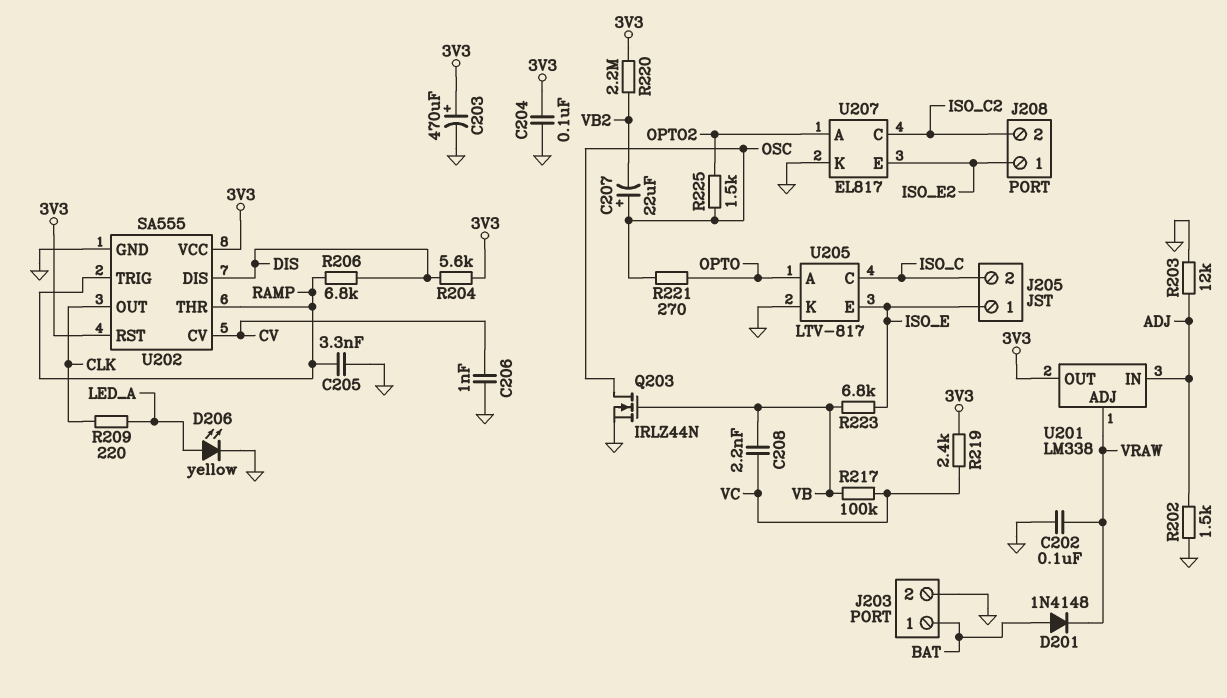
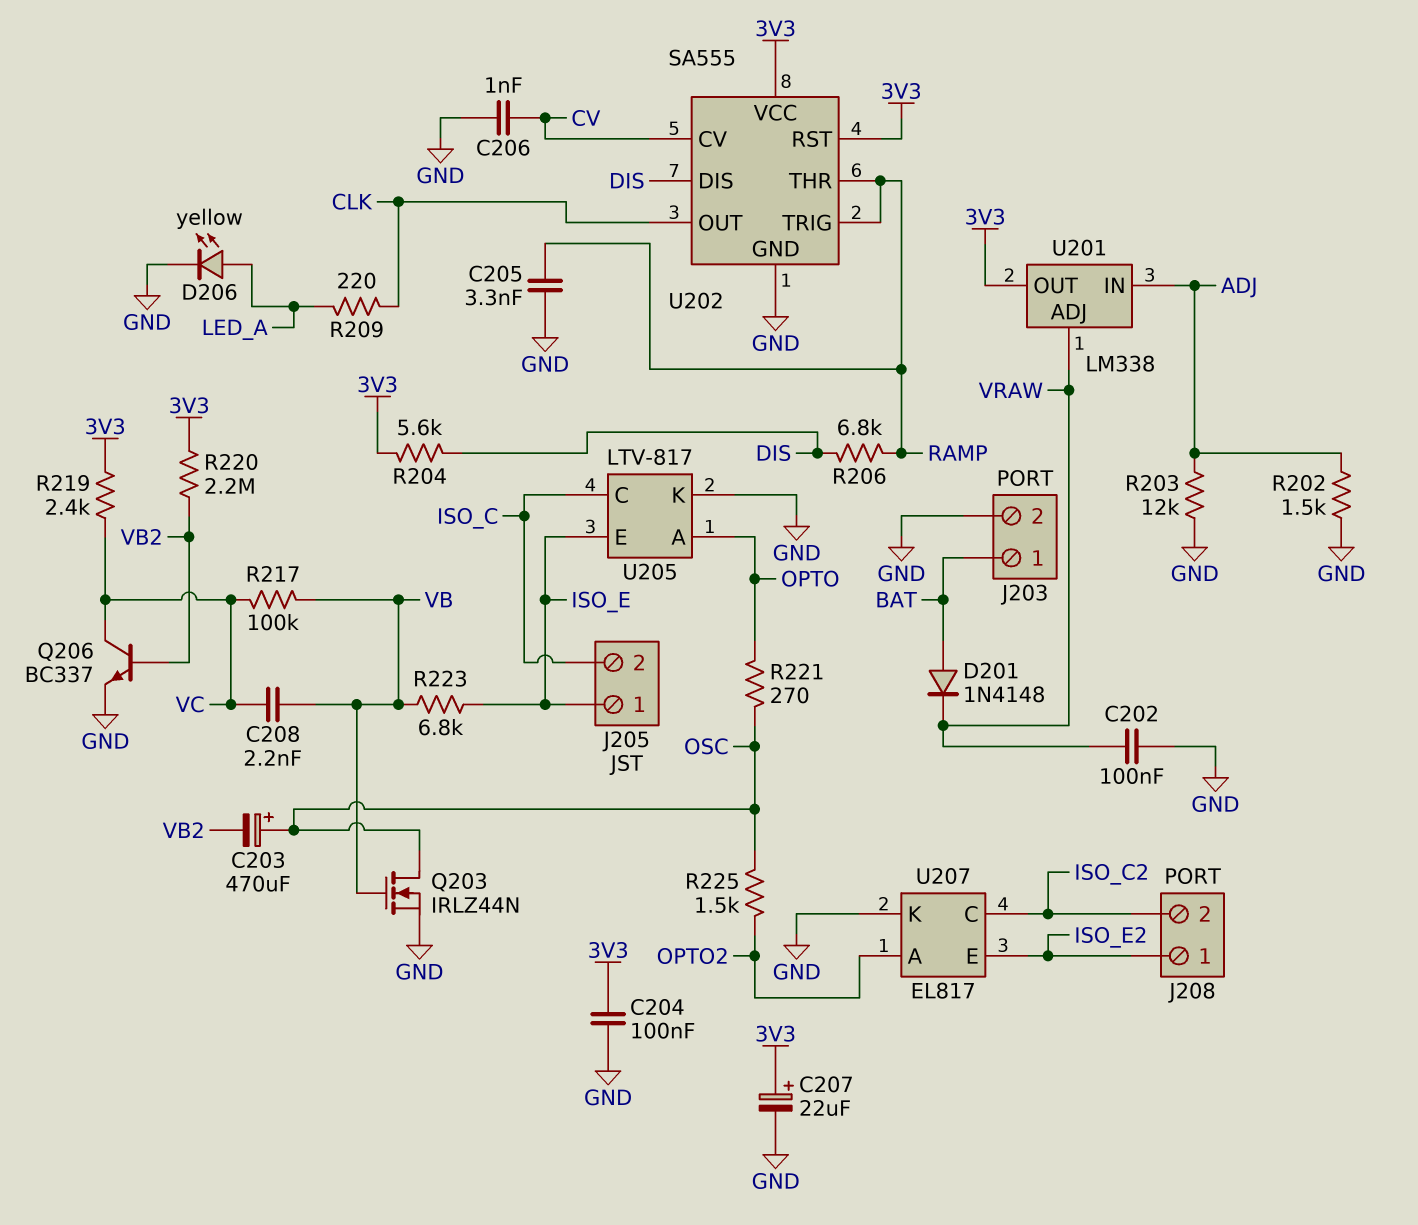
C203: 470uF (plus 3V3, minus GND) -> 470uF (plus OSC, minus VB2)
C207: 22uF (plus OSC, minus VB2) -> 22uF (plus 3V3, minus GND)
Q206: none -> NPN BC337 (B VB2, C VC, E GND)

